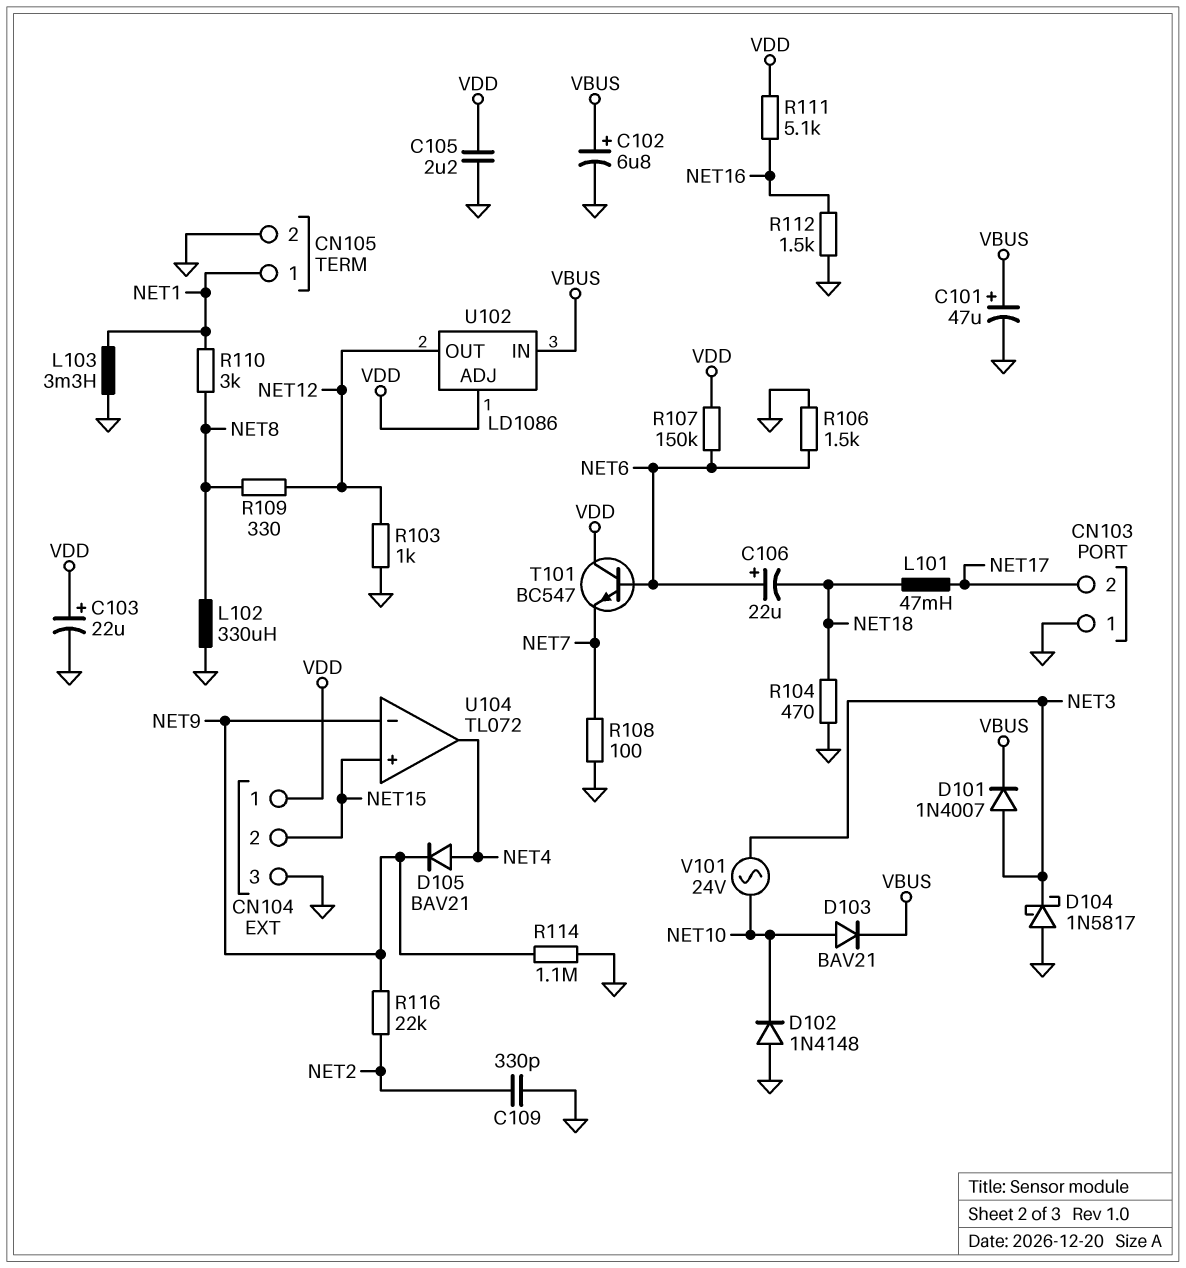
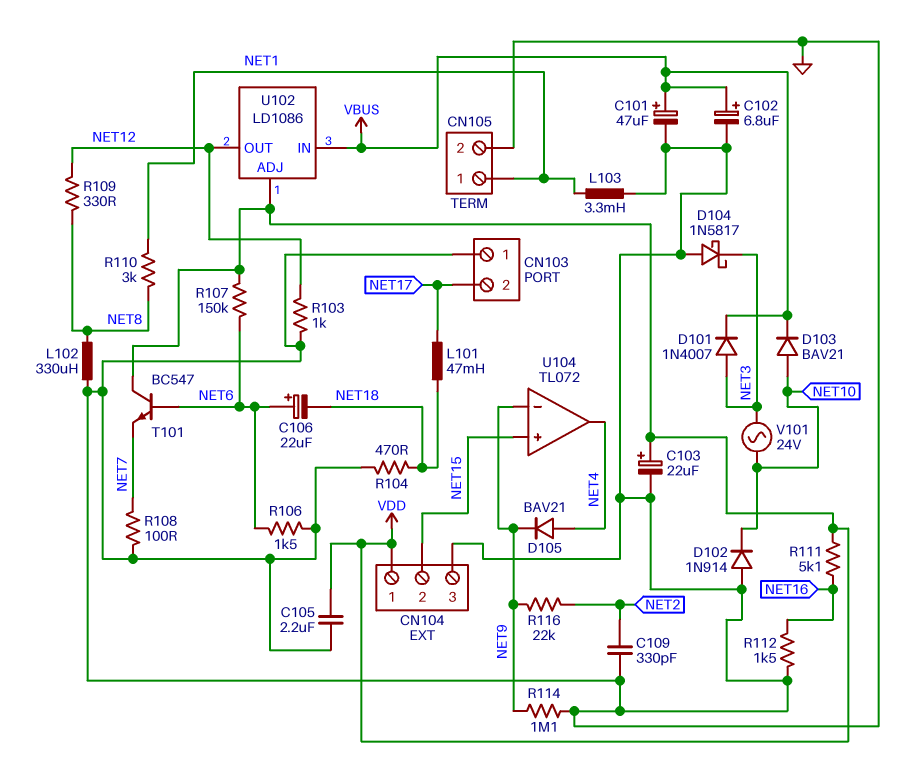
D102: diode 1N4148 (A GND, K NET10) -> diode 1N914 (A GND, K NET10)

